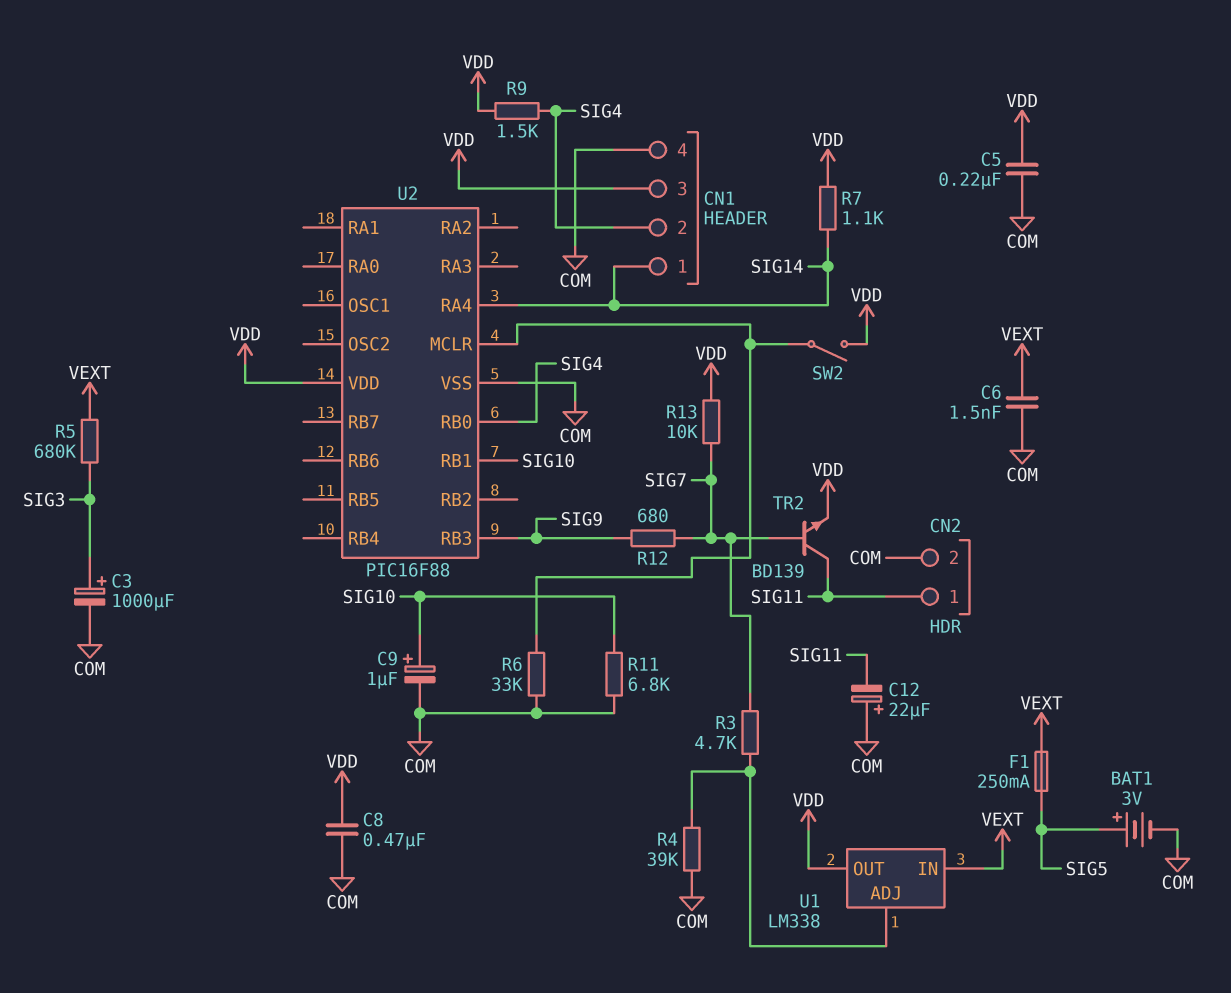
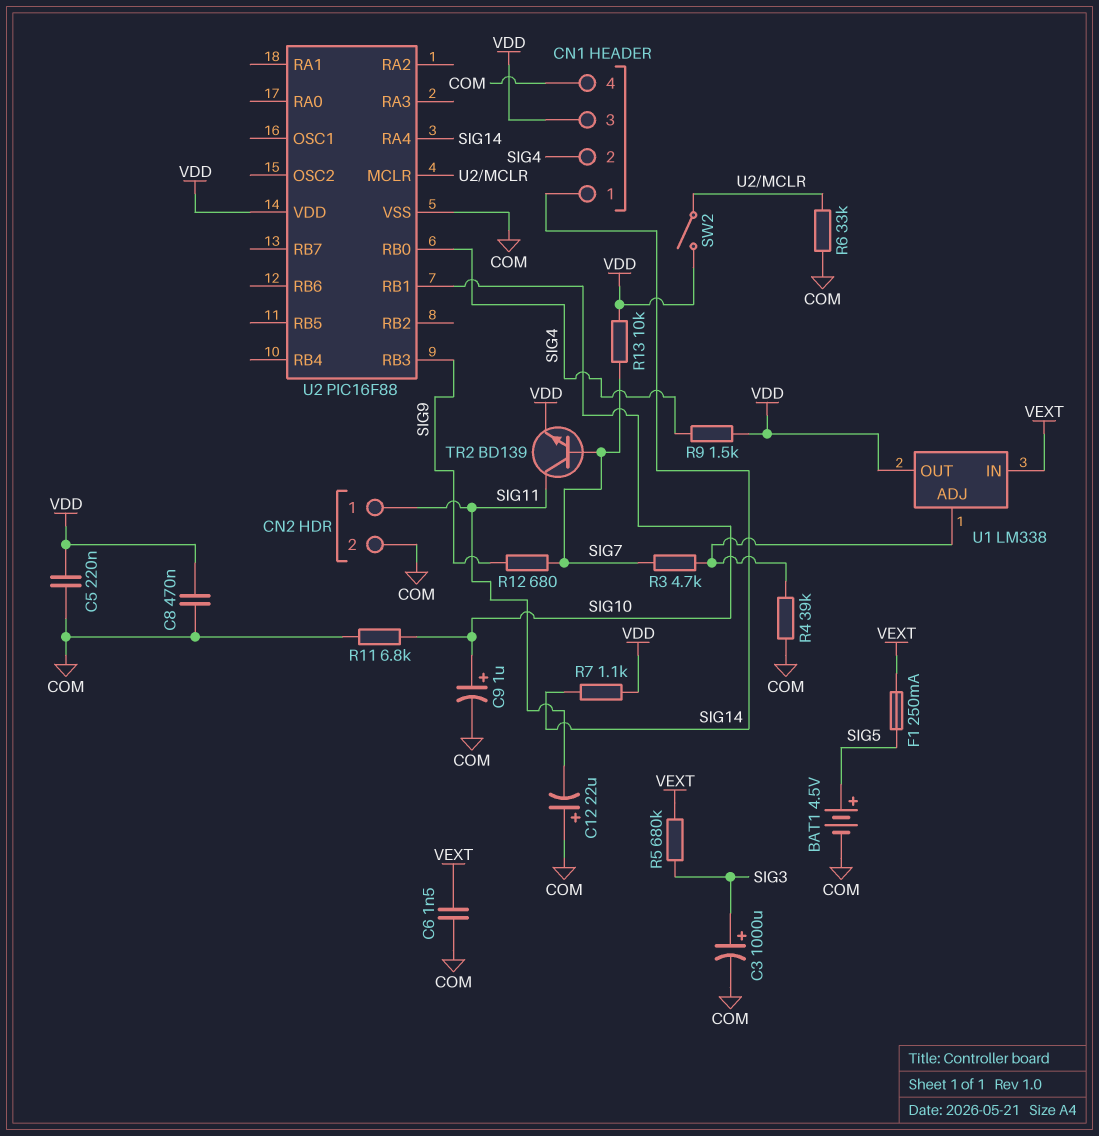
BAT1: 3V (plus SIG5, minus COM) -> 4.5V (plus SIG5, minus COM)

